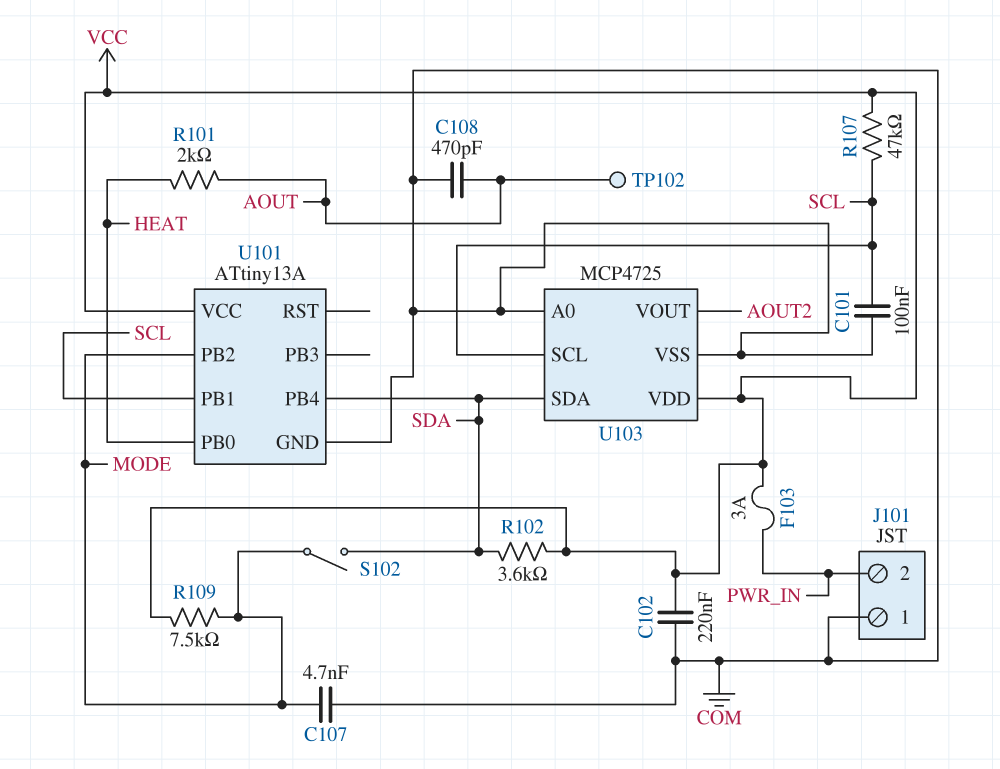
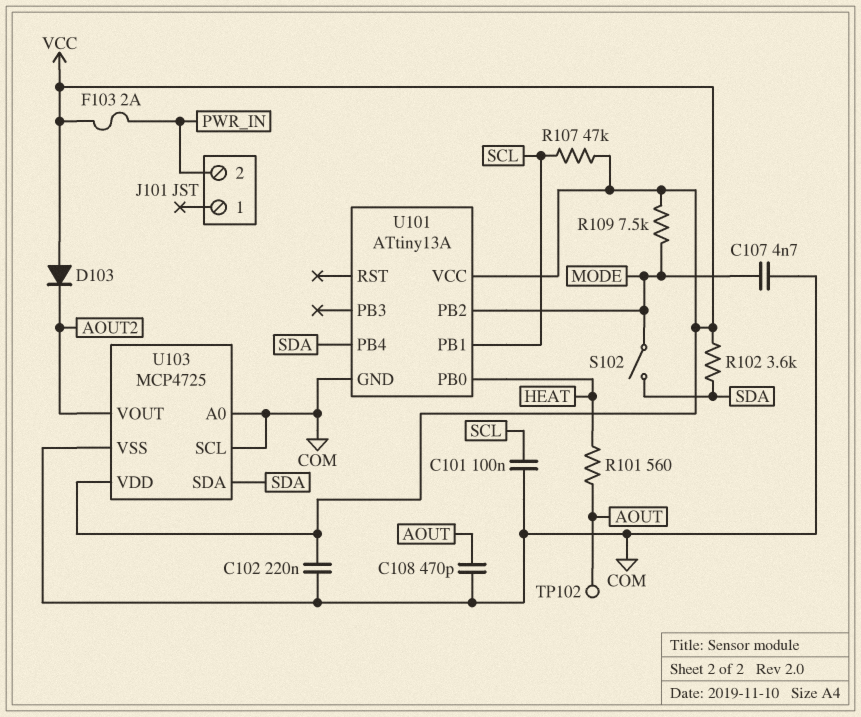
D103: none -> diode (A VCC, K AOUT2)
F103: 3A (PWR_IN, VCC) -> 2A (PWR_IN, VCC)
J101 pin 1: COM -> none
R101: 2k (AOUT, HEAT) -> 560 (AOUT, HEAT)
U103 pin SCL: SCL -> COM

